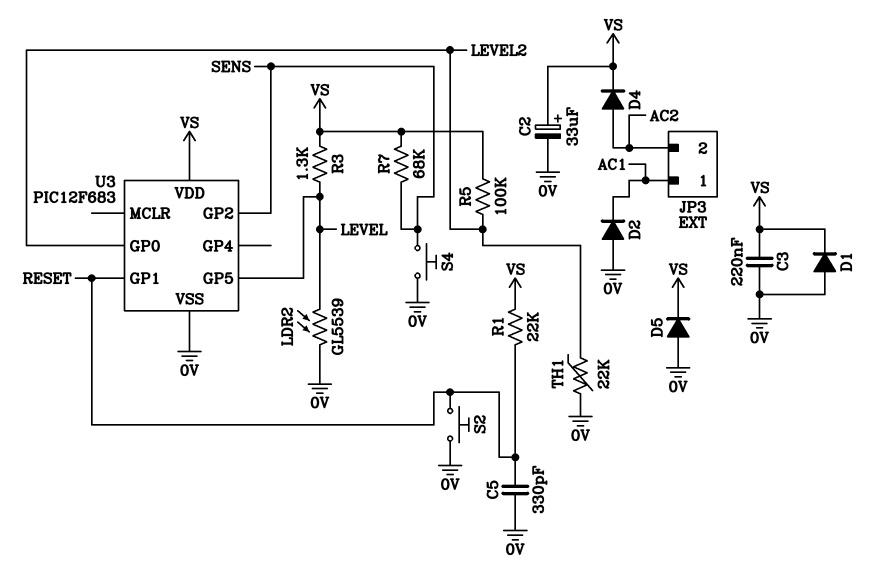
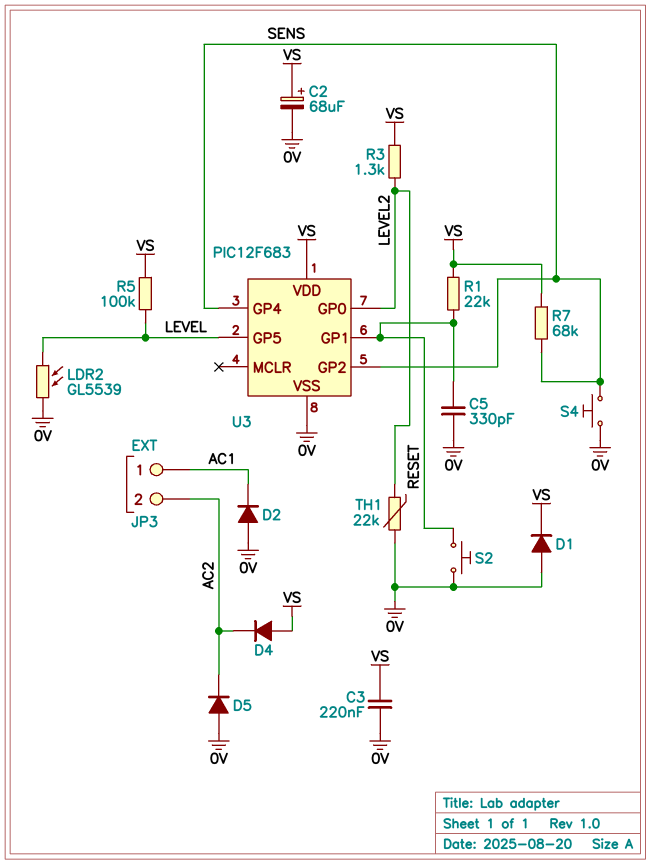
C2: 33uF (plus VS, minus 0V) -> 68uF (plus VS, minus 0V)
D4: diode (A AC2, K VS) -> diode (A VS, K AC2)
D5: diode (A 0V, K VS) -> diode (A 0V, K AC2)
R3: 1.3k (LEVEL, VS) -> 1.3k (LEVEL2, VS)
R5: 100k (LEVEL2, VS) -> 100k (LEVEL, VS)
U3 pin GP4: none -> SENS

